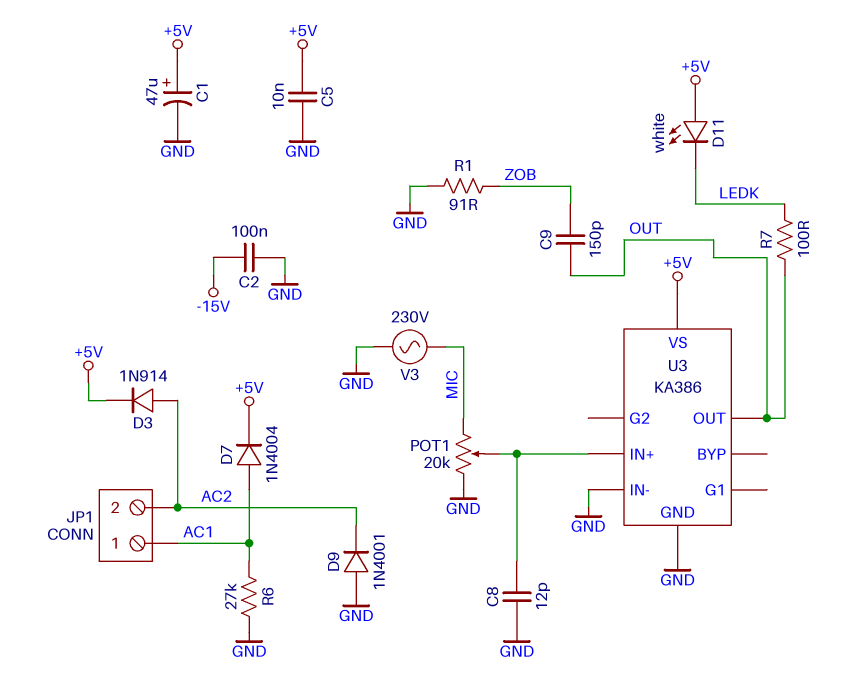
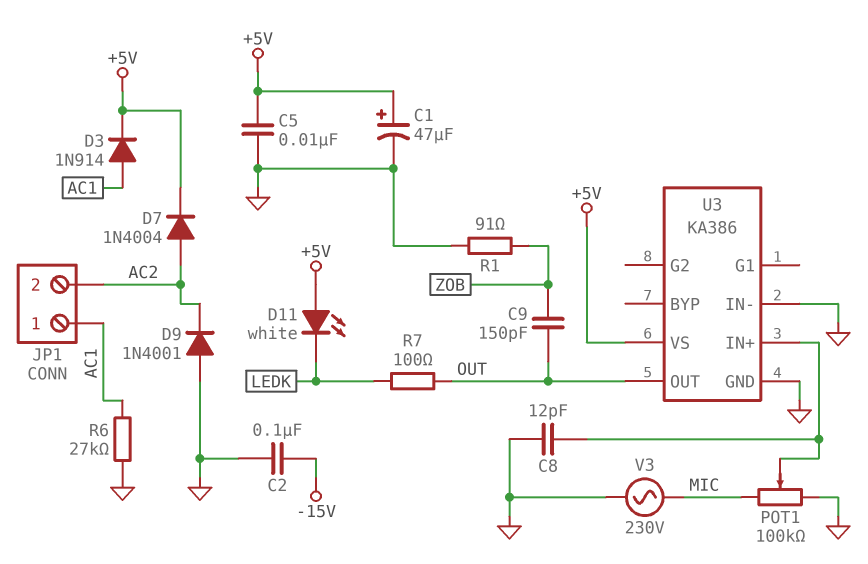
D3: diode 1N914 (A AC2, K +5V) -> diode 1N914 (A AC1, K +5V)
D7: diode 1N4004 (A AC1, K +5V) -> diode 1N4004 (A AC2, K +5V)
POT1: 20k (GND, MIC, wiper U3/IN+) -> 100k (GND, MIC, wiper U3/IN+)

